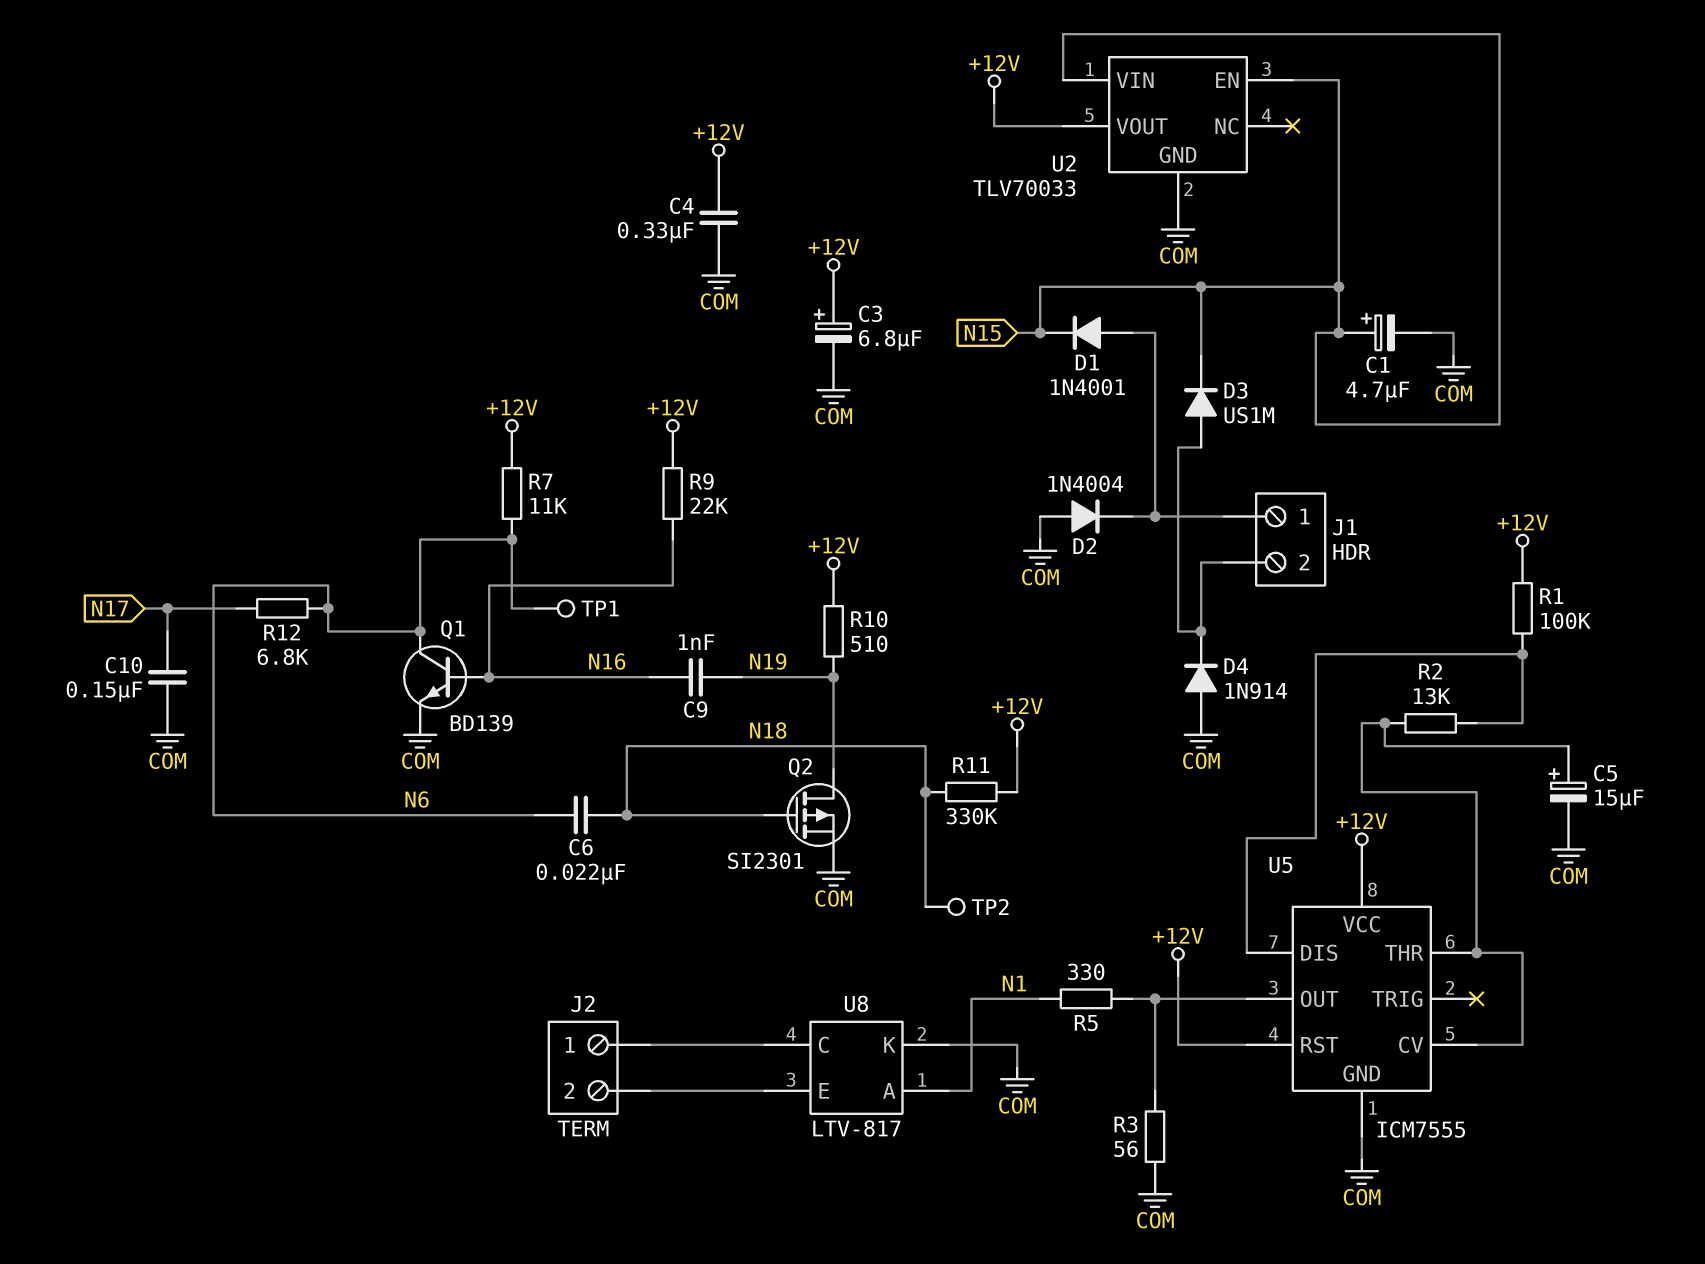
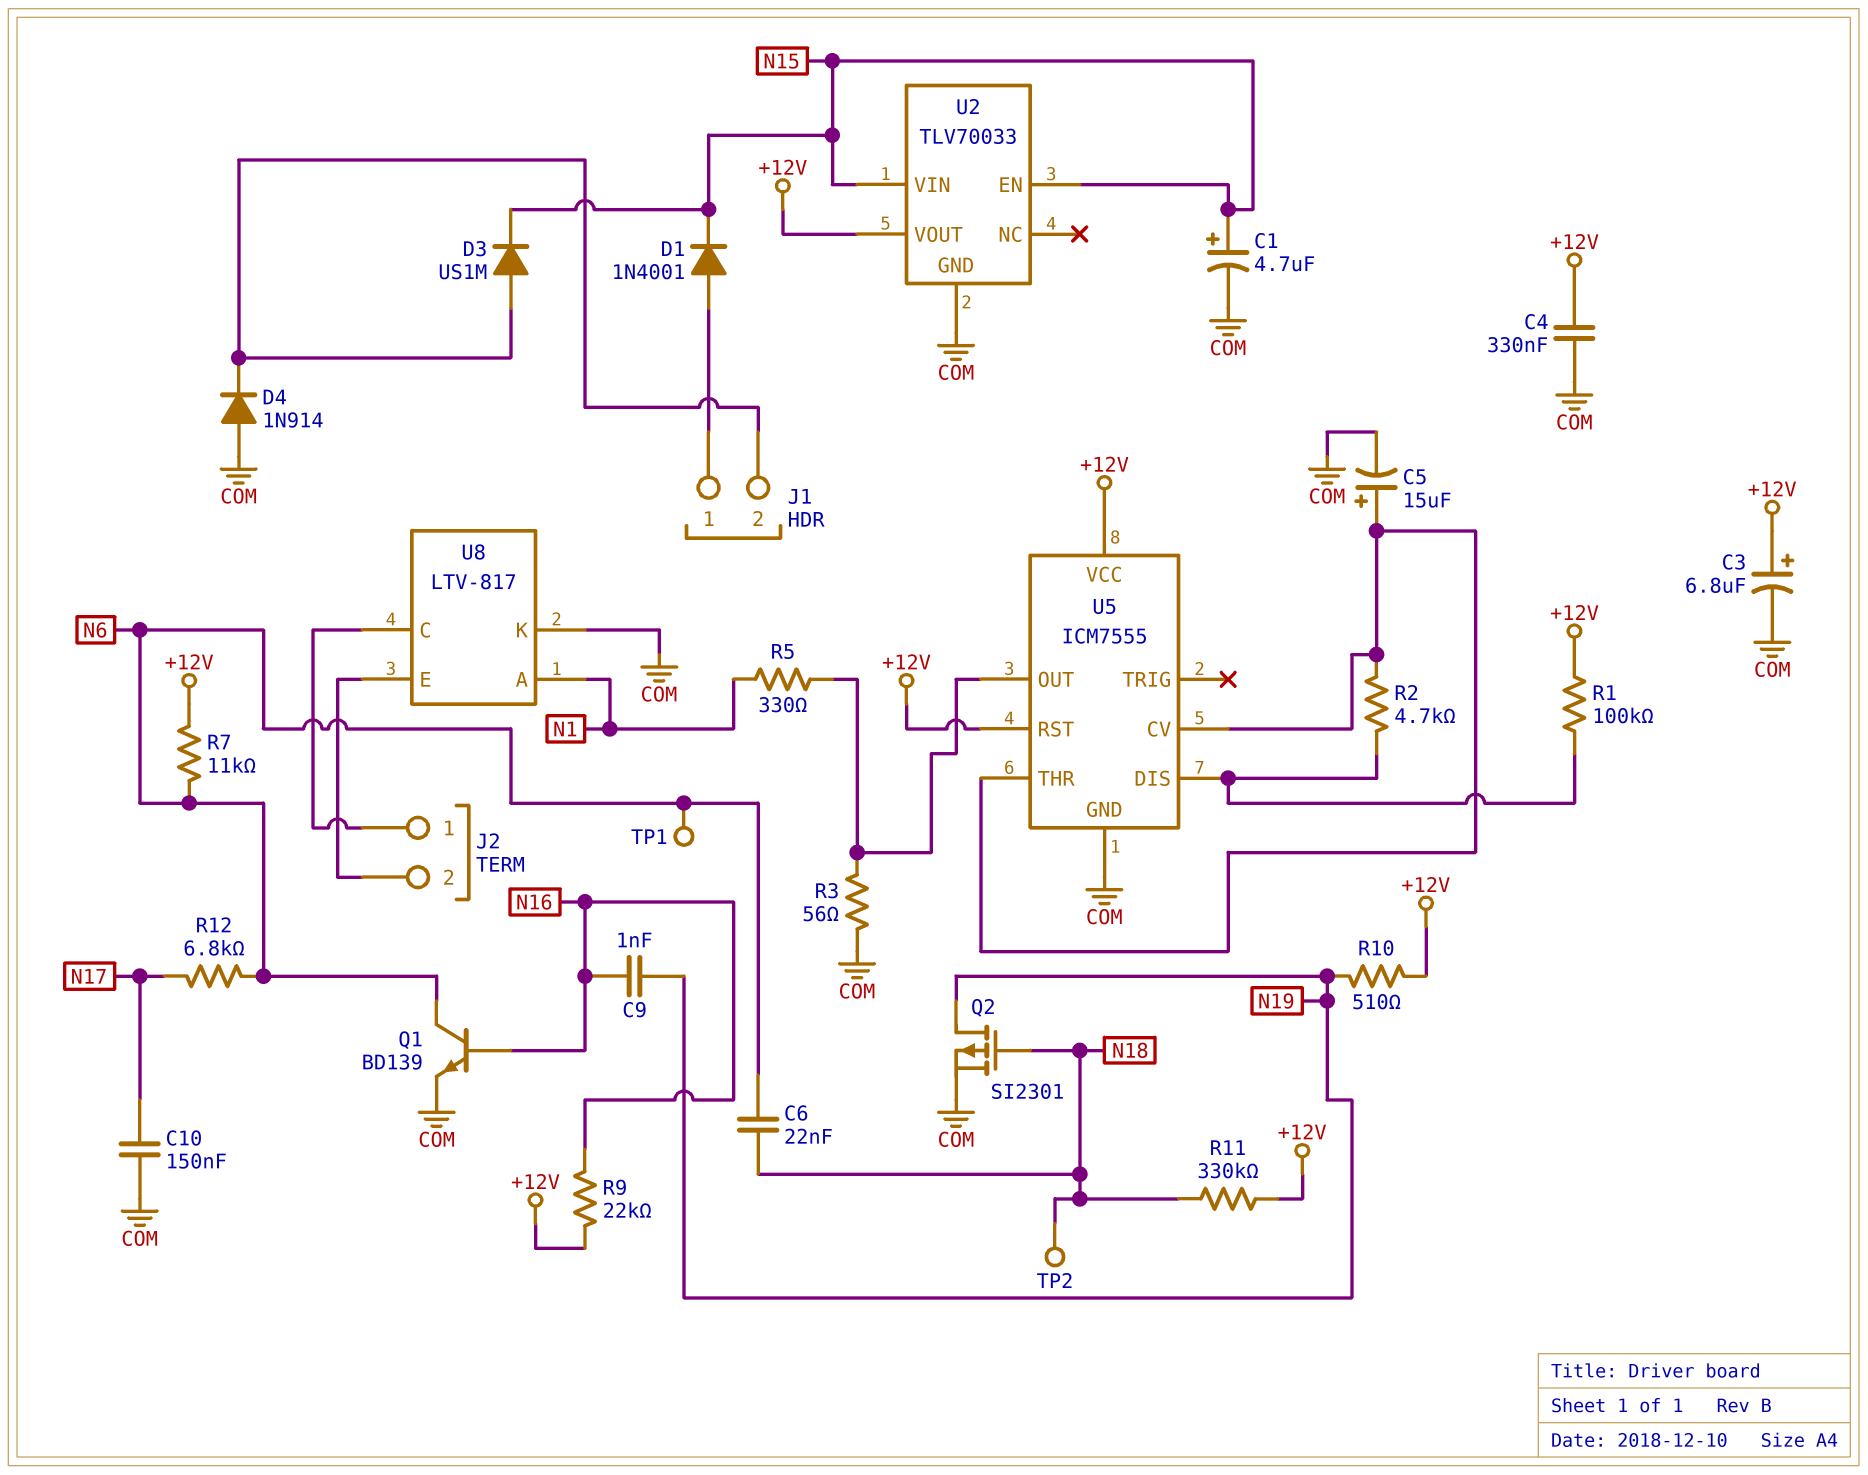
D2: diode 1N4004 (A COM, K J1/1) -> none
R2: 13k (U5/CV, U5/DIS) -> 4.7k (U5/CV, U5/DIS)

